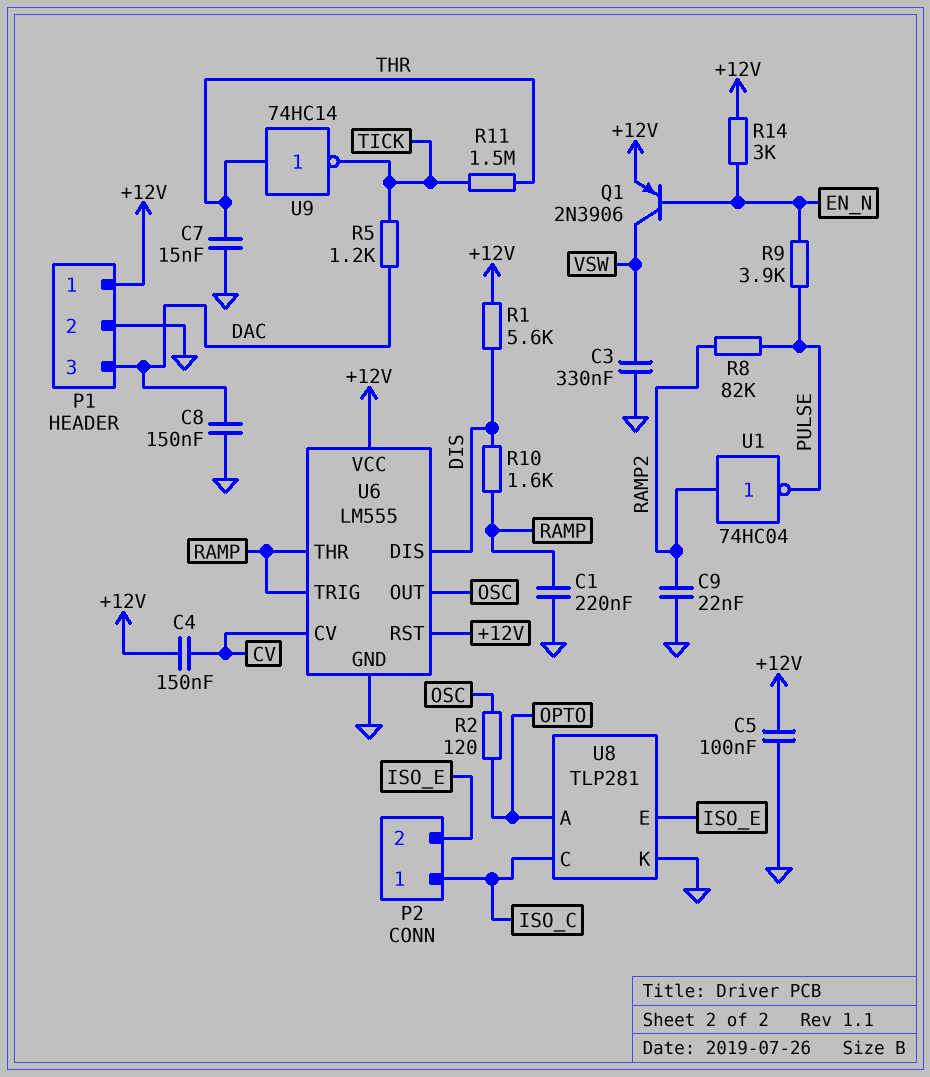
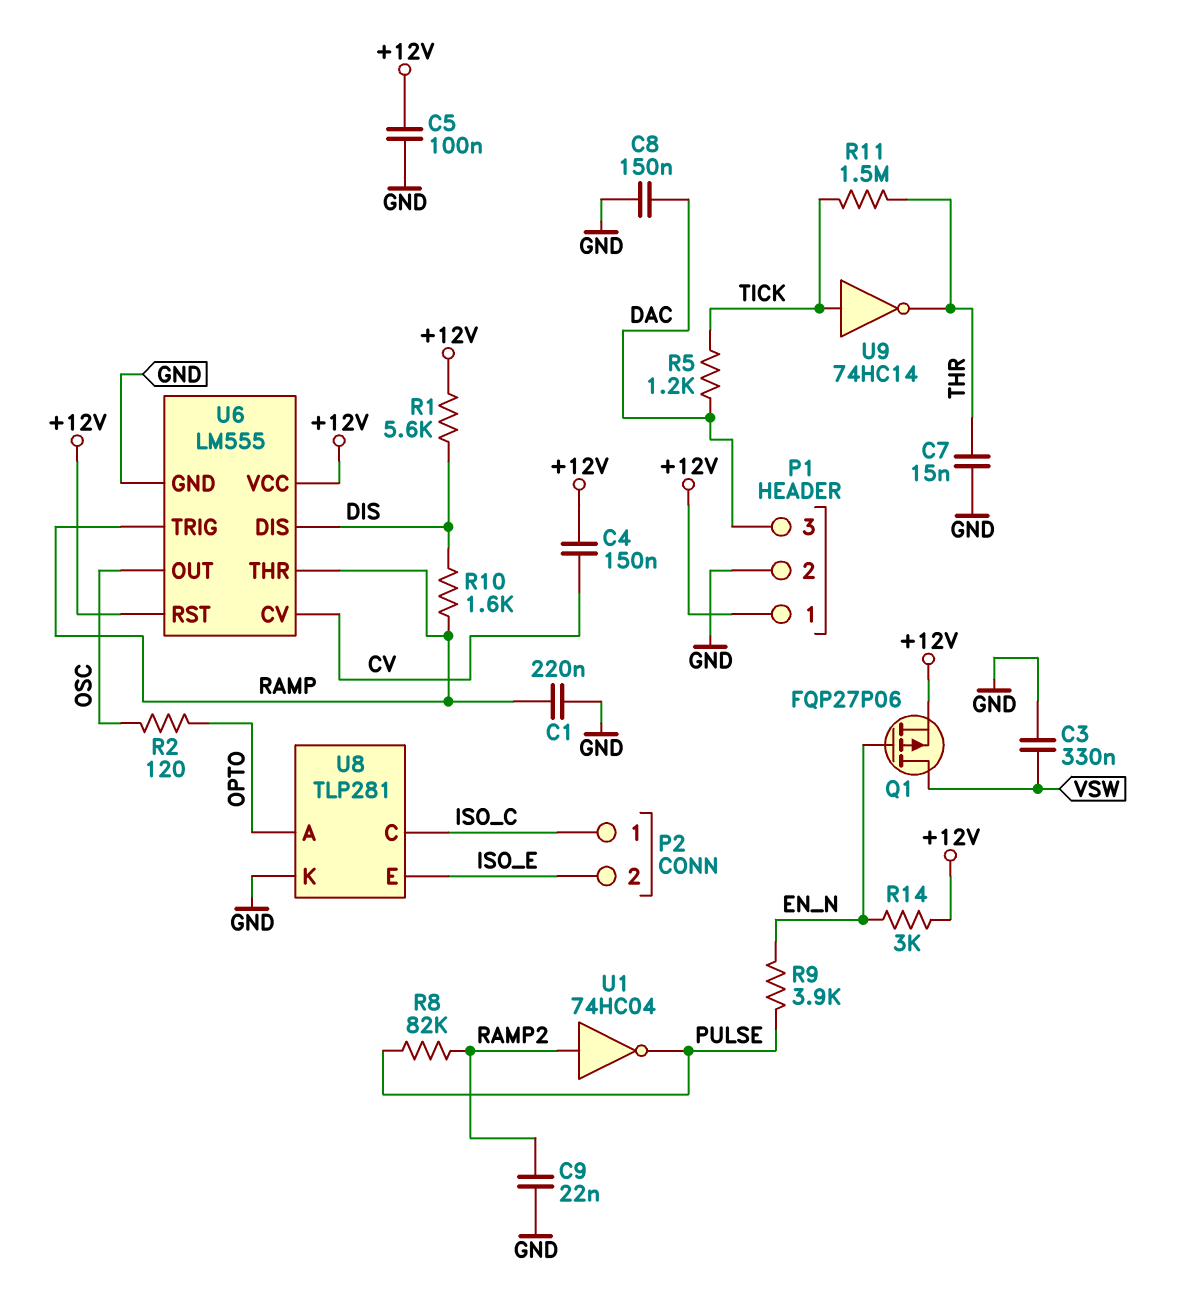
Q1: PNP 2N3906 (B EN_N, C VSW, E +12V) -> PMOS FQP27P06 (G EN_N, D VSW, S +12V)
U9: NOT 74HC14 (in THR, out TICK) -> NOT 74HC14 (in TICK, out THR)

